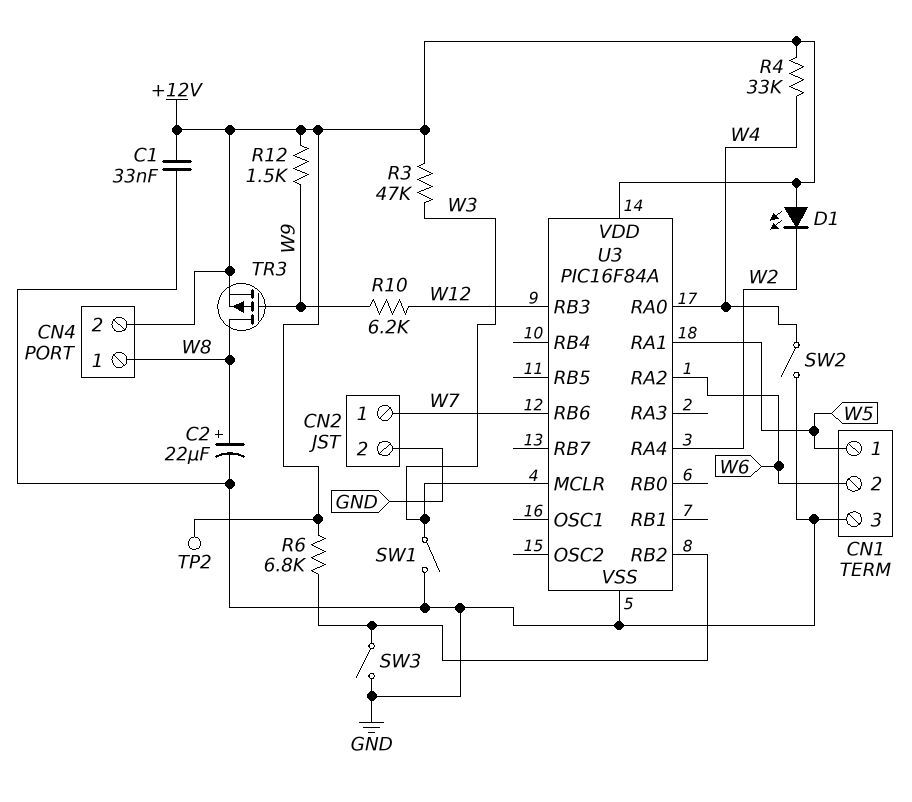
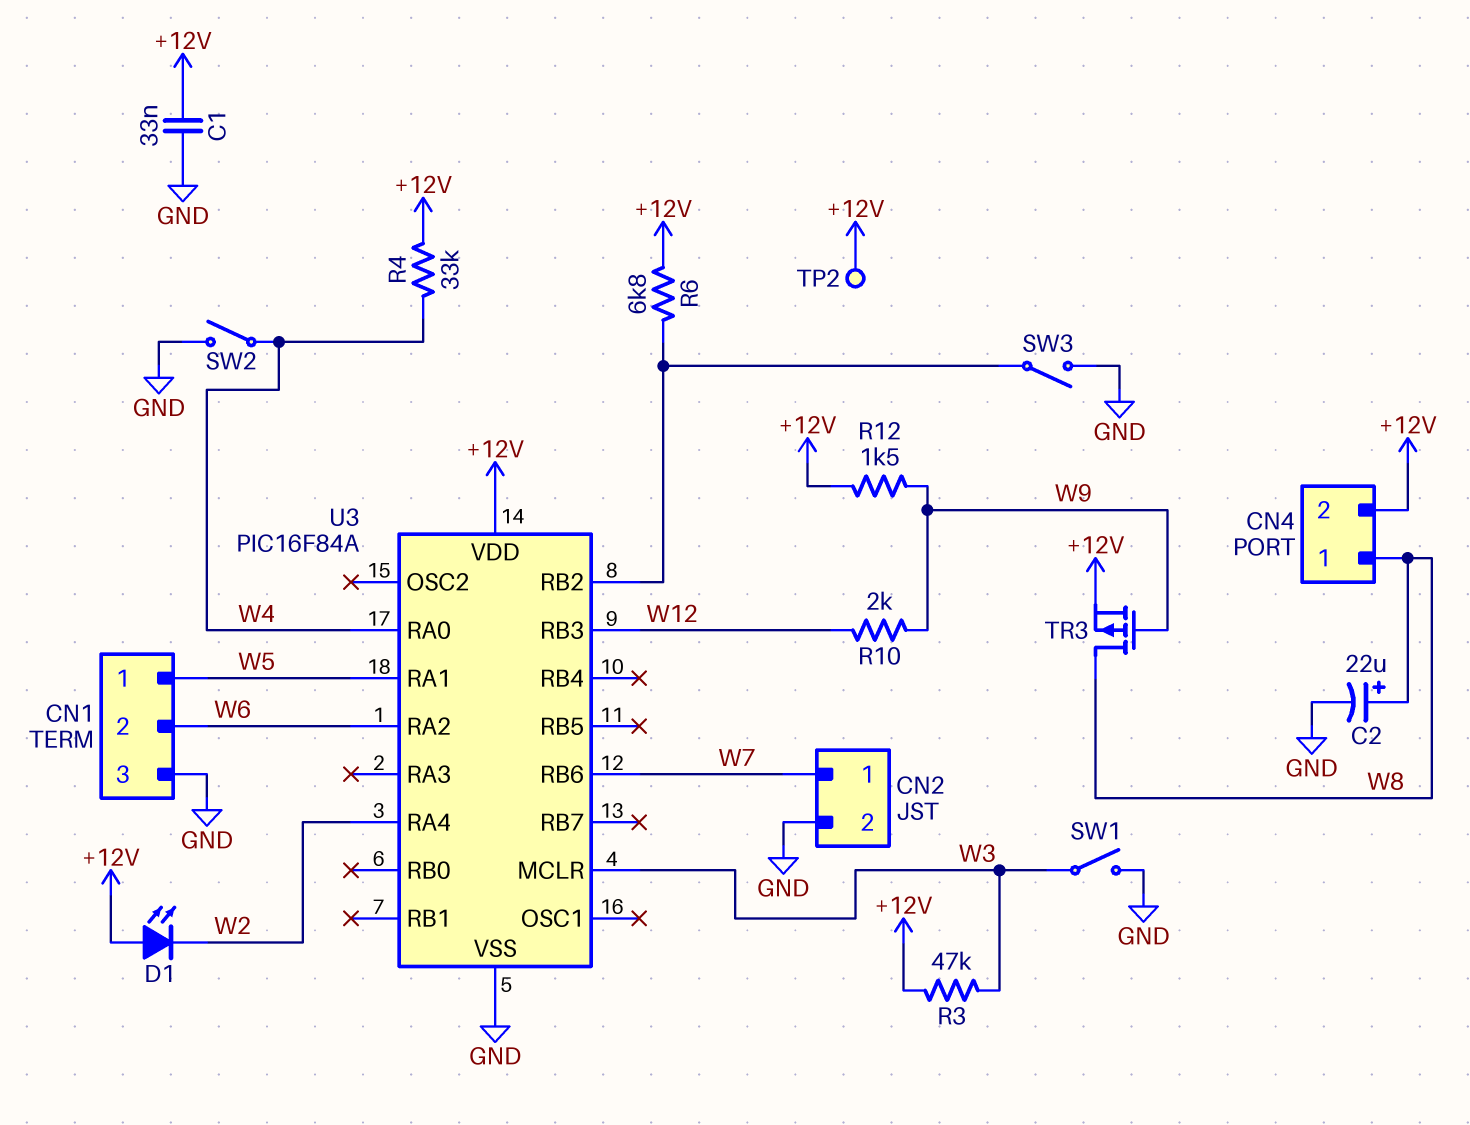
R10: 6.2k (W9, W12) -> 2k (W9, W12)

